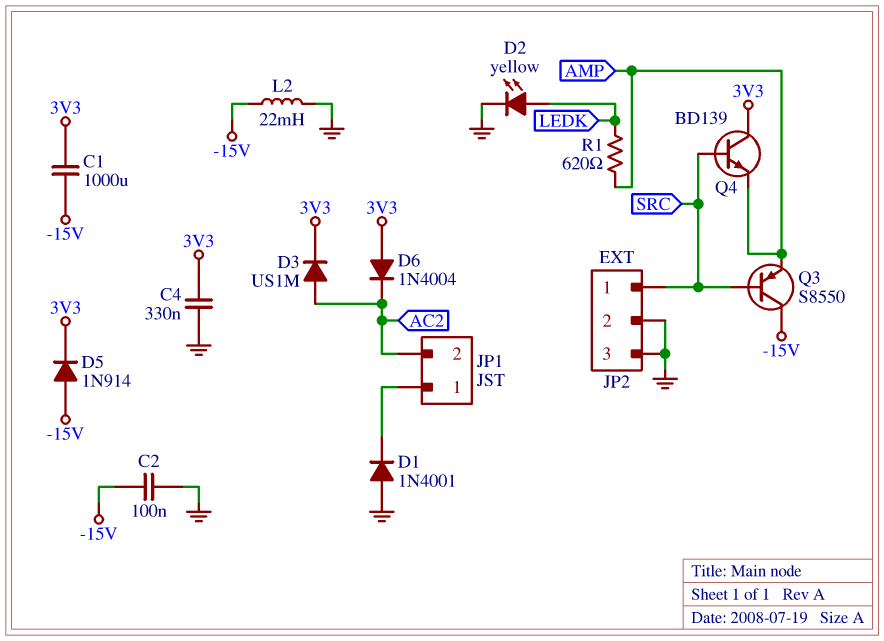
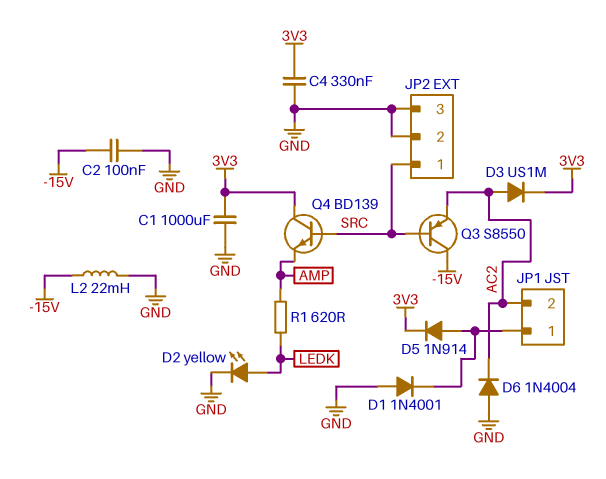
C1: 1000uF (-15V, 3V3) -> 1000uF (3V3, GND)
D5: diode 1N914 (A -15V, K 3V3) -> diode 1N914 (A JP1/1, K 3V3)
D6: diode 1N4004 (A 3V3, K AC2) -> diode 1N4004 (A GND, K AC2)
Q3: PNP S8550 (B SRC, C -15V, E AMP) -> PNP S8550 (B SRC, C -15V, E AC2)

